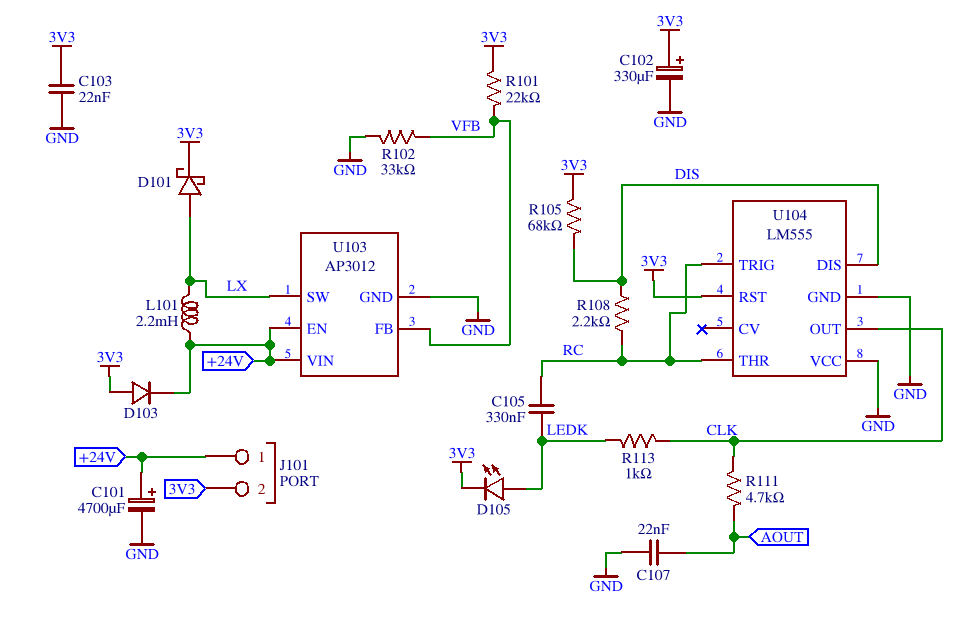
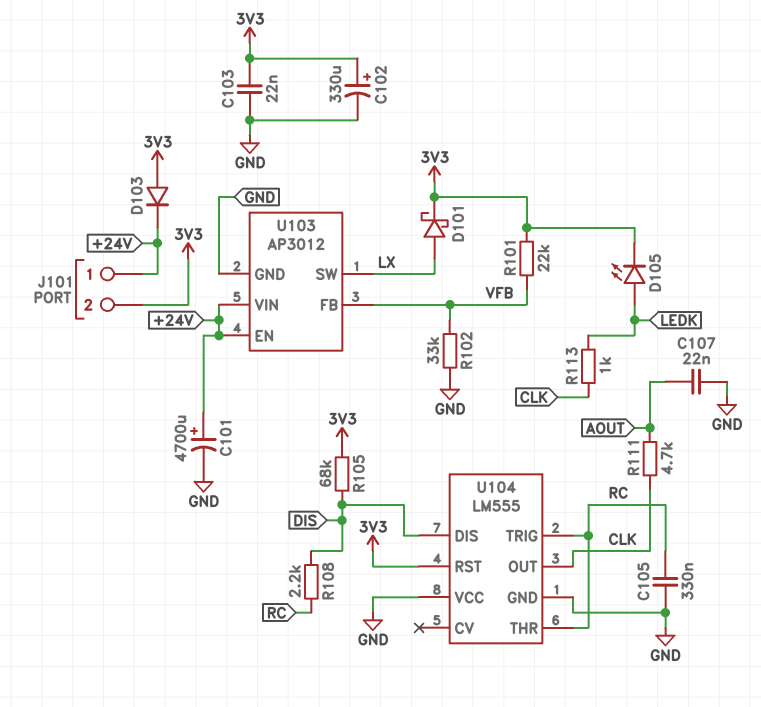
C105: 330nF (LEDK, RC) -> 330nF (GND, RC)
L101: 2.2mH (+24V, LX) -> none

